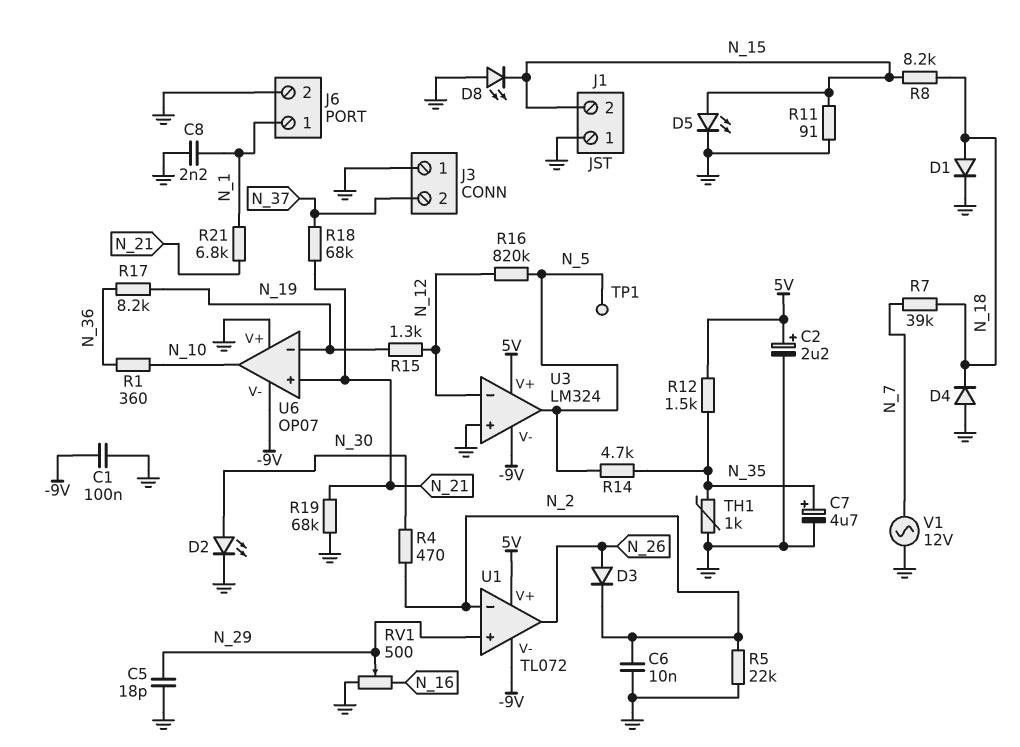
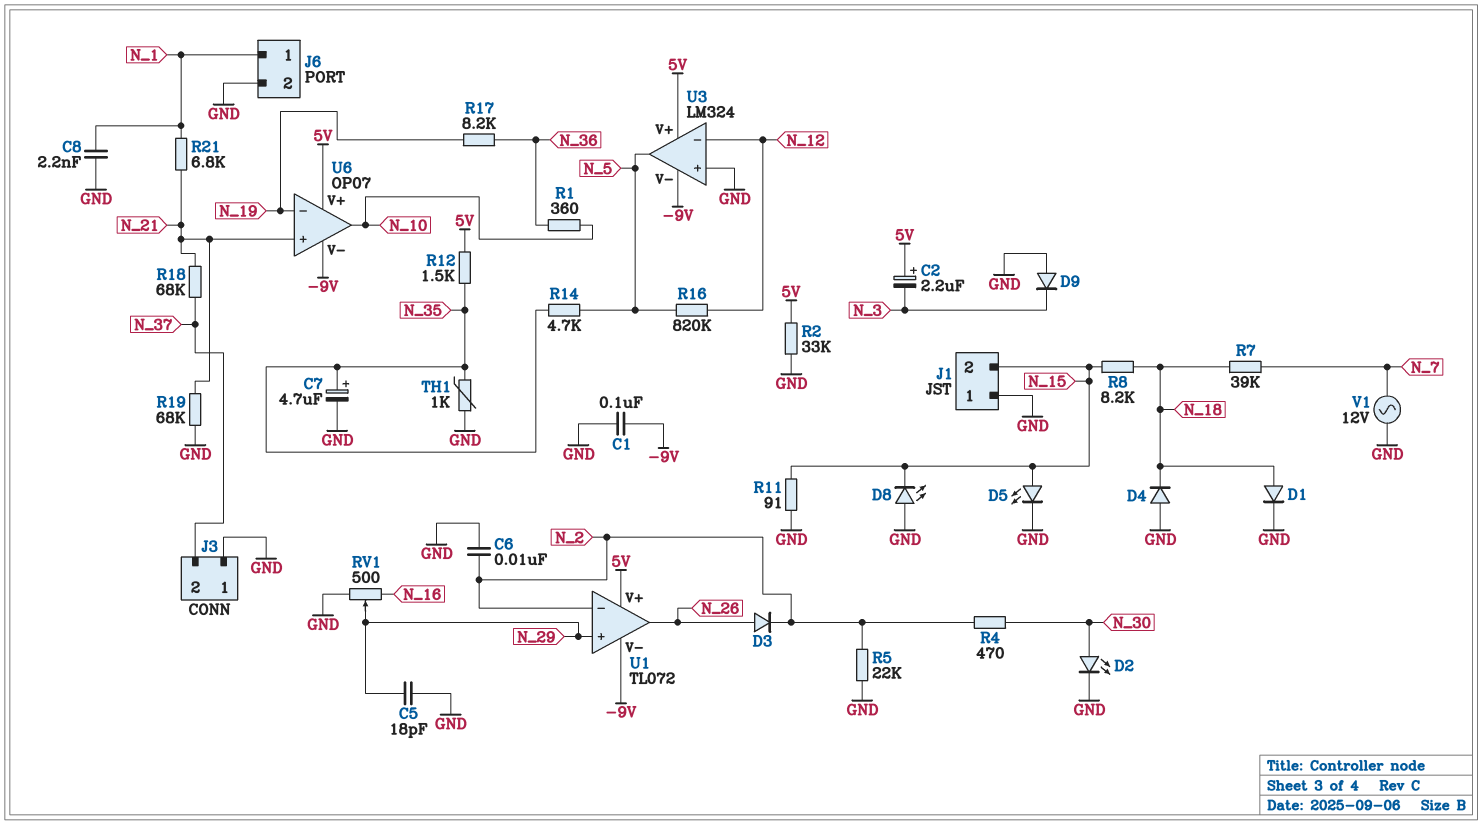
C2: 2.2uF (plus 5V, minus GND) -> 2.2uF (plus 5V, minus N_3)
D9: none -> diode (A GND, K N_3)
R2: none -> 33k (5V, GND)
R15: 1.3k (N_12, N_19) -> none
TP1: test point (N_5) -> none
U6 pin V+: GND -> 5V

